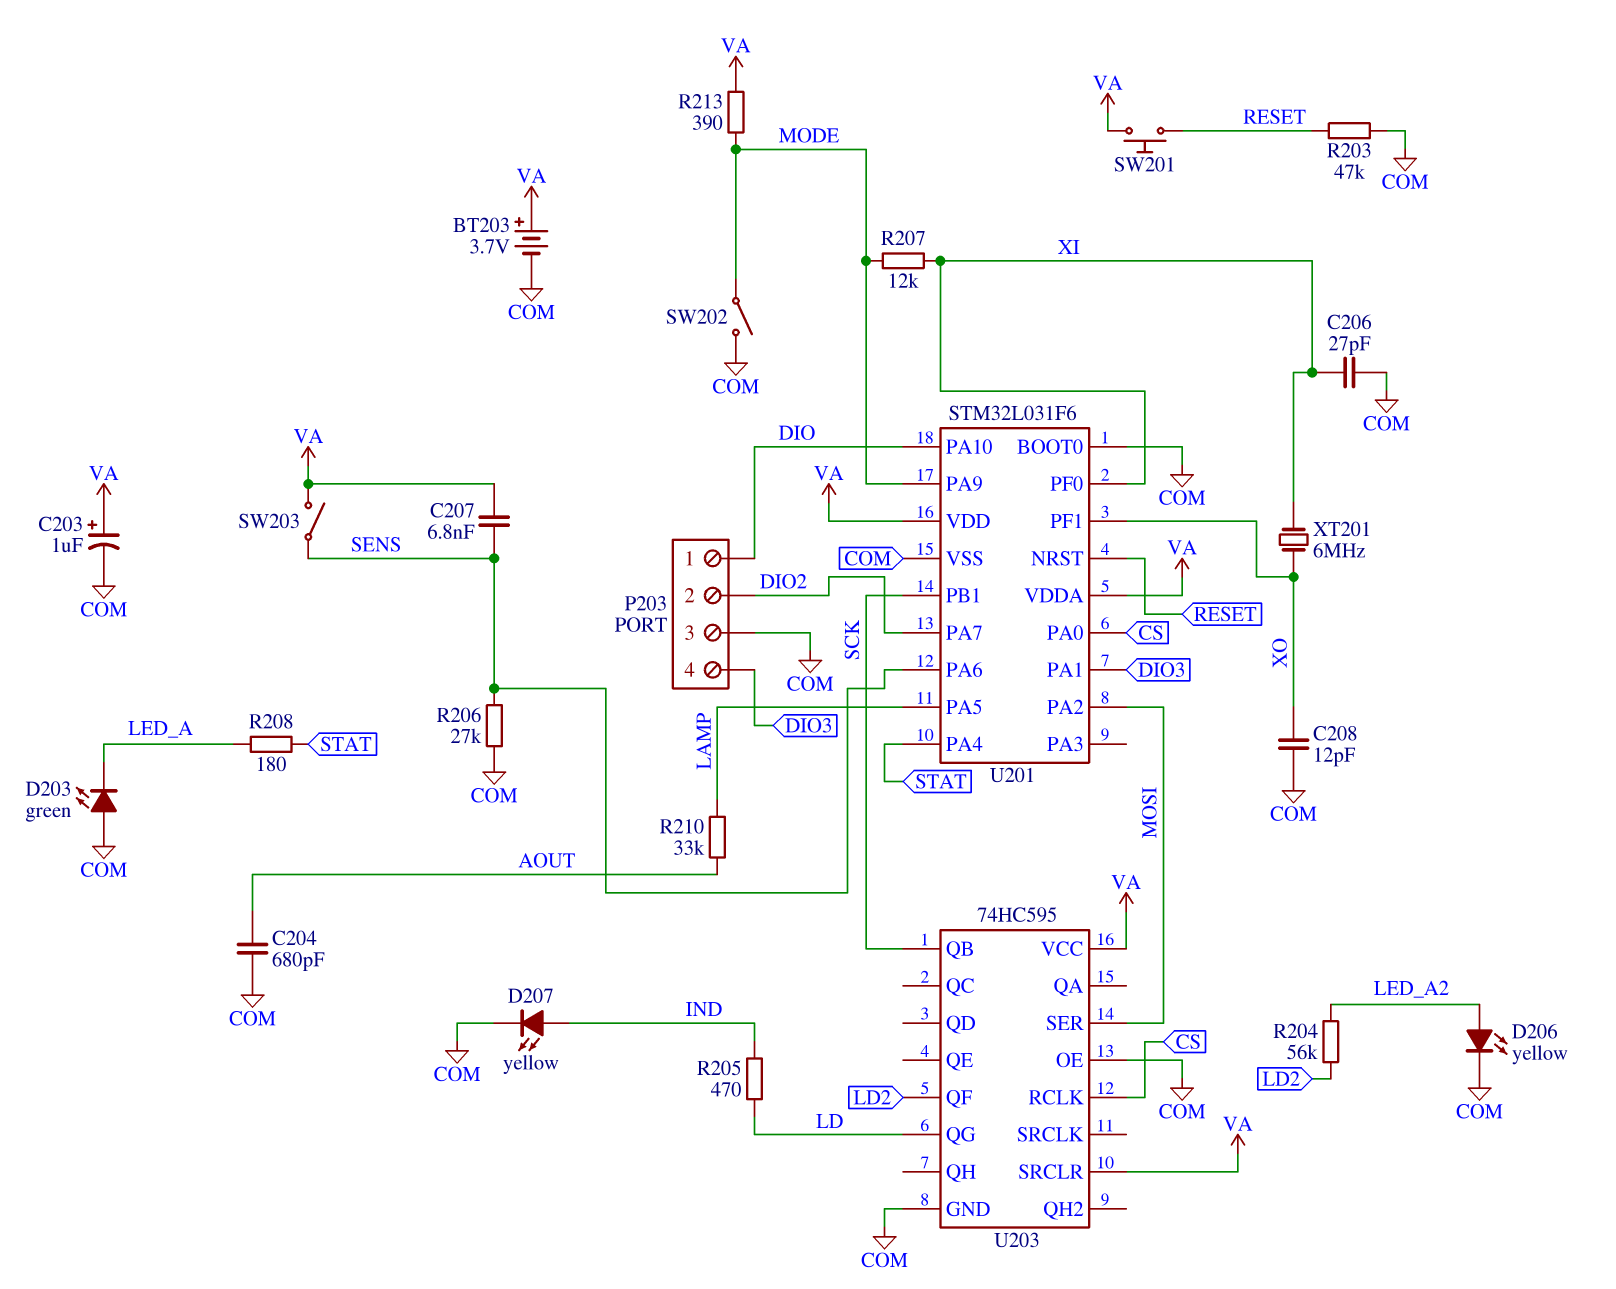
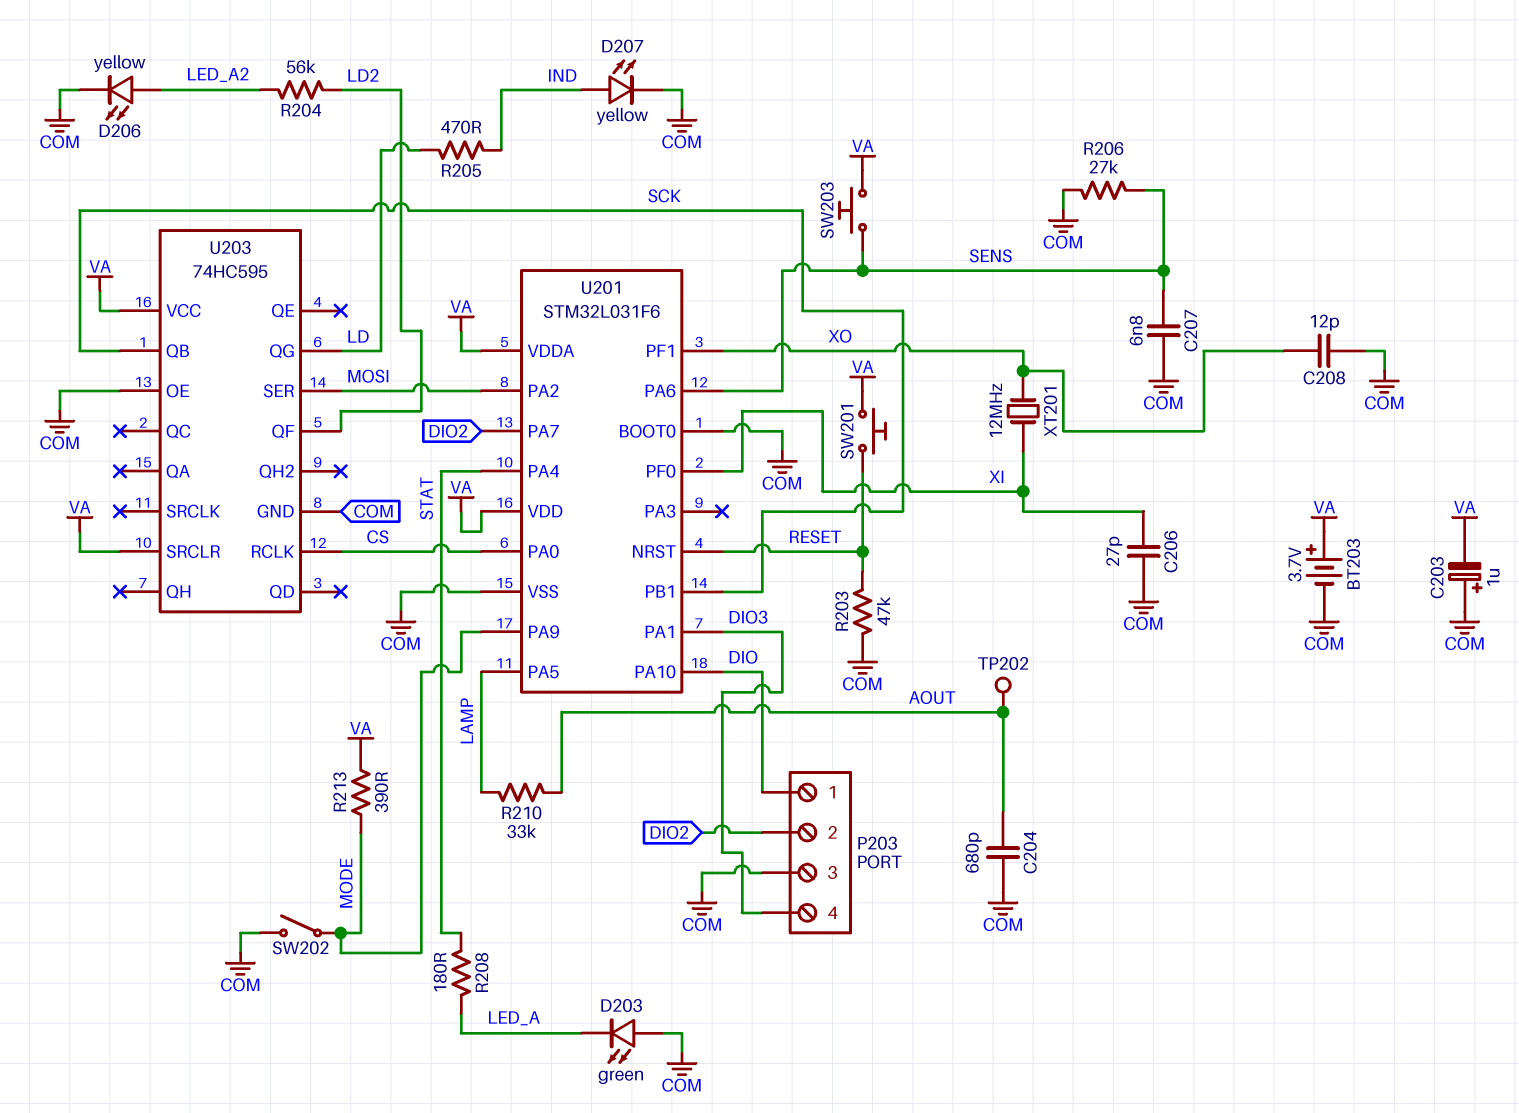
C203: 1uF (plus VA, minus COM) -> 1uF (plus COM, minus VA)
C207: 6.8nF (SENS, VA) -> 6.8nF (COM, SENS)
R207: 12k (MODE, XI) -> none
SW203: switch (SENS, VA) -> button (SENS, VA)
TP202: none -> test point (AOUT)
XT201: 6MHz (XI, XO) -> 12MHz (XI, XO)

